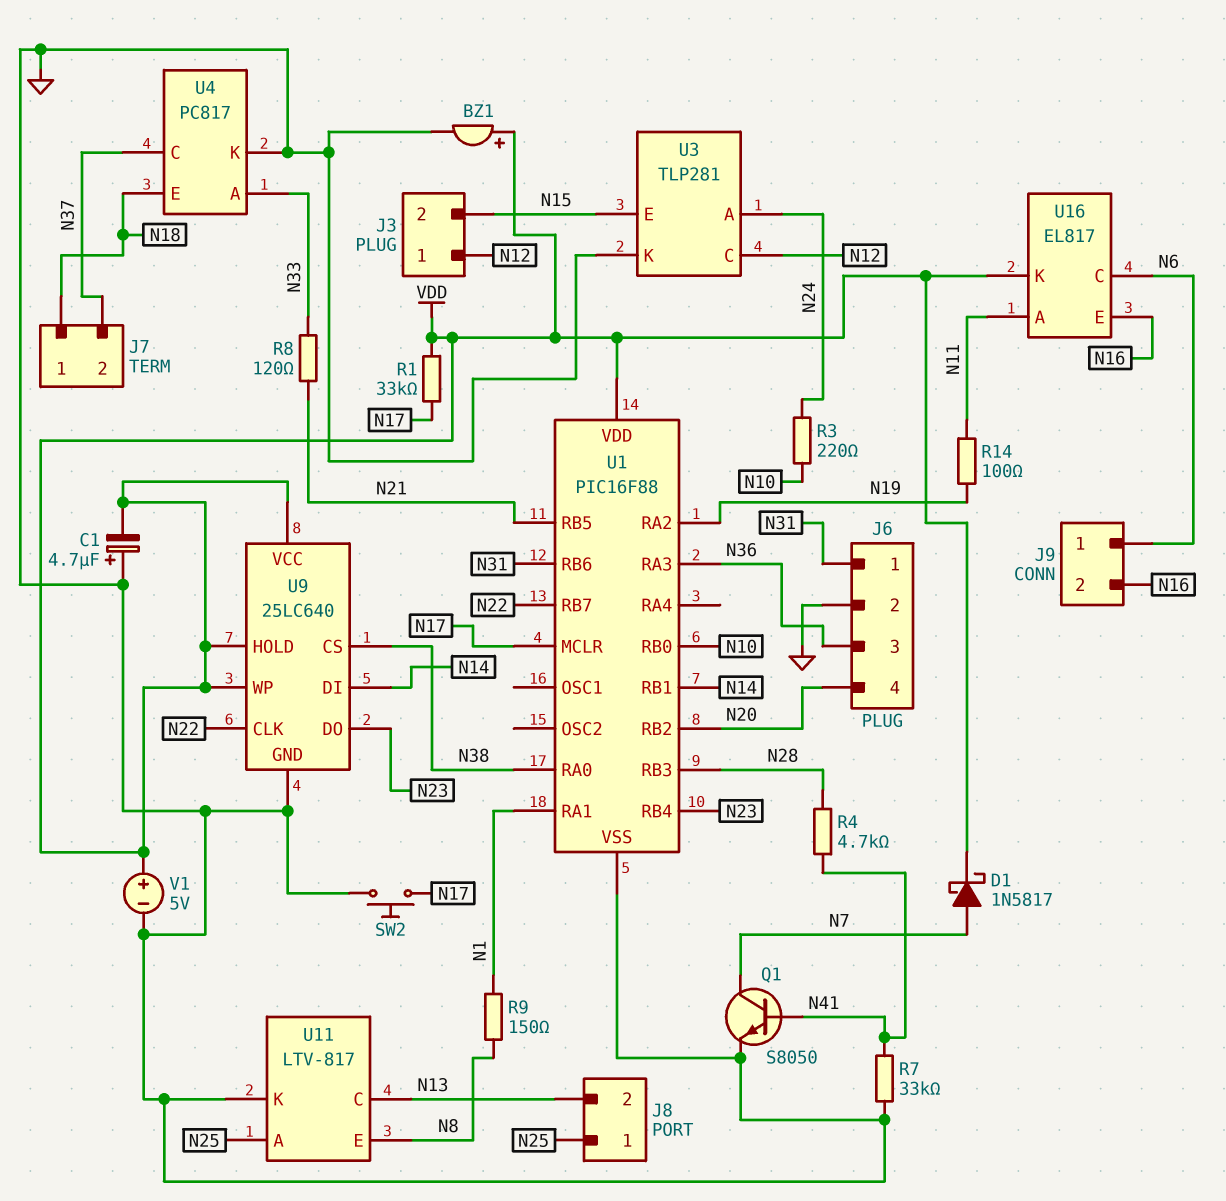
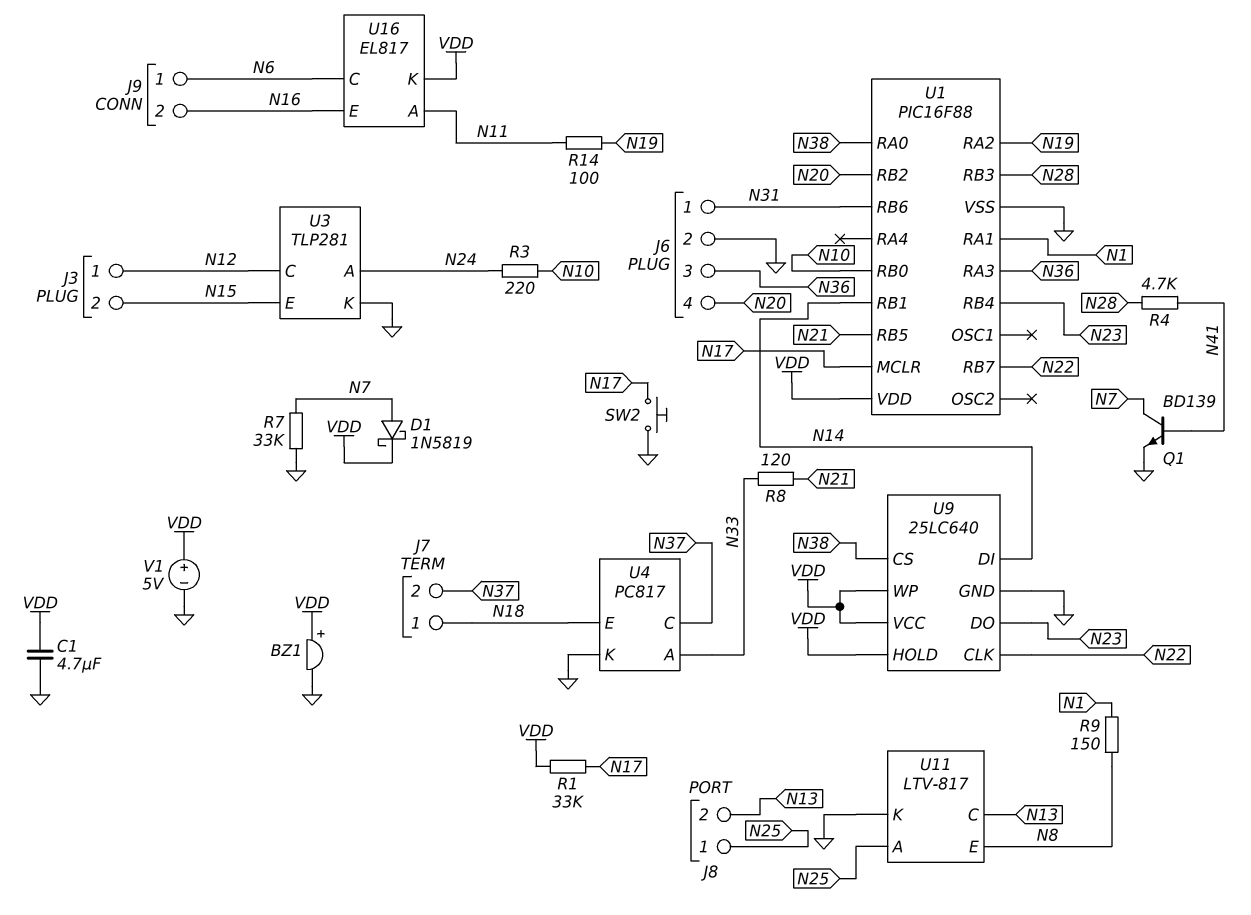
C1: 4.7uF (plus GND, minus VDD) -> 4.7uF (GND, VDD)
D1: schottky 1N5817 (A N7, K VDD) -> schottky 1N5819 (A N7, K VDD)
Q1: NPN S8050 (B N41, C N7, E GND) -> NPN BD139 (B N41, C N7, E GND)
R7: 33k (GND, N41) -> 33k (GND, N7)

